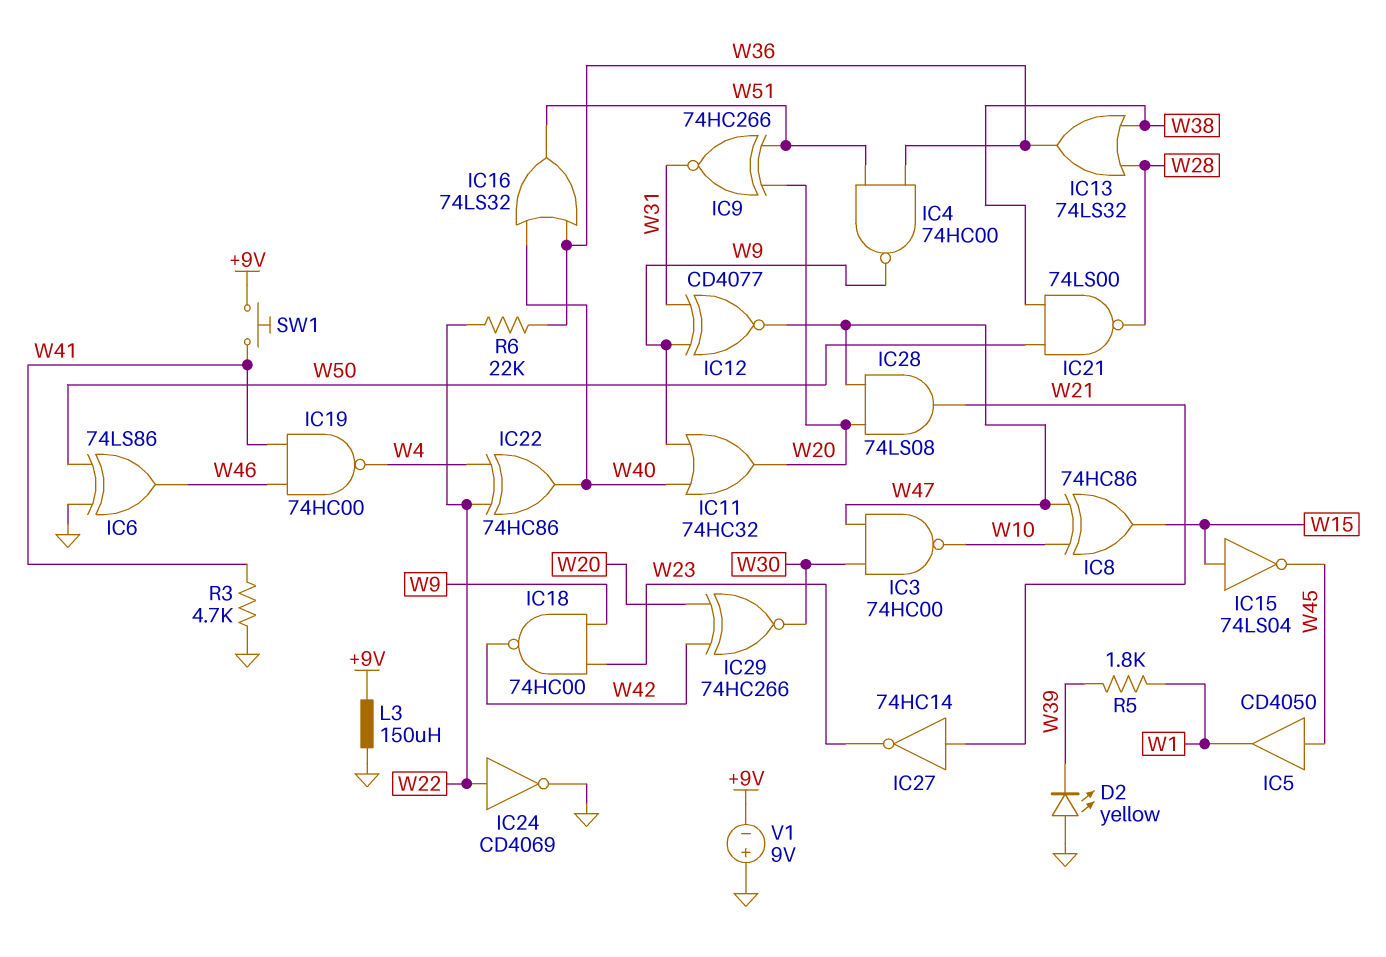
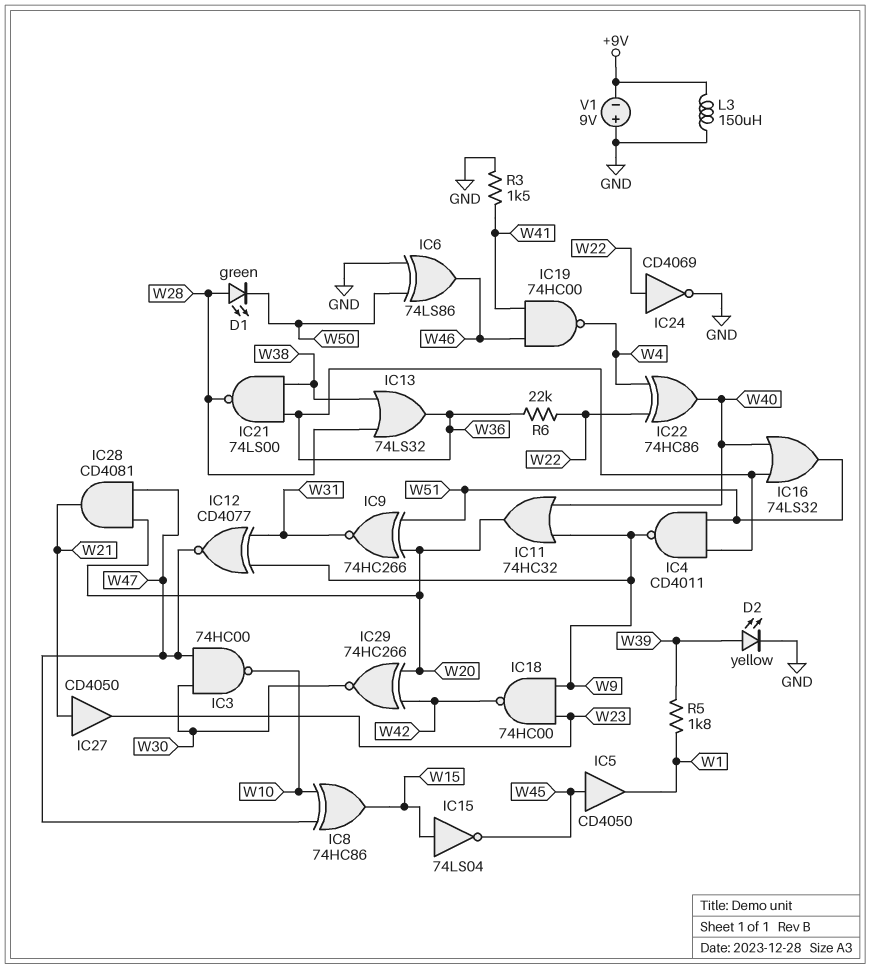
D1: none -> LED green (A W28, K W50)
D2: LED yellow (A GND, K W39) -> LED yellow (A W39, K GND)
IC4: NAND 74HC00 (in W36, in W51, out W9) -> NAND CD4011 (in W36, in W51, out W9)
IC21: NAND 74LS00 (in W38, in W50, out W28) -> NAND 74LS00 (in W36, in W38, out W28)
IC27: NOT 74HC14 (in W21, out W23) -> buffer CD4050 (in W21, out W23)
IC28: AND 74LS08 (in W20, in W47, out W21) -> AND CD4081 (in W20, in W47, out W21)
R3: 4.7k (GND, W41) -> 1.5k (GND, W41)
SW1: button (+9V, W41) -> none

